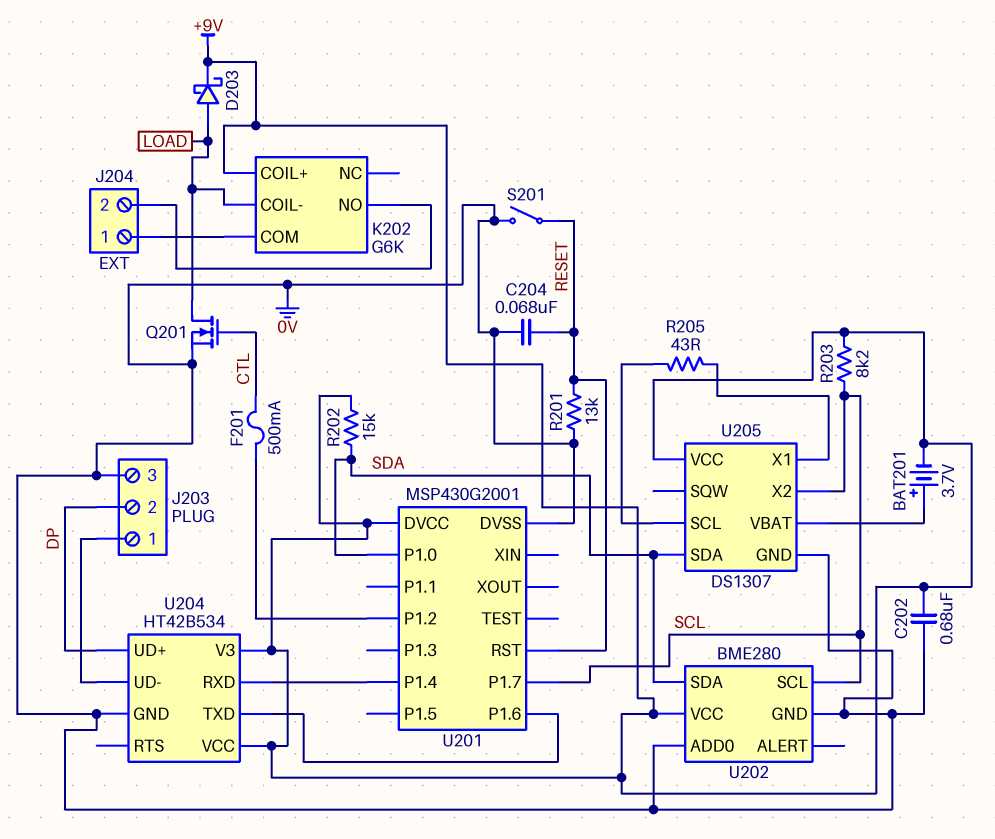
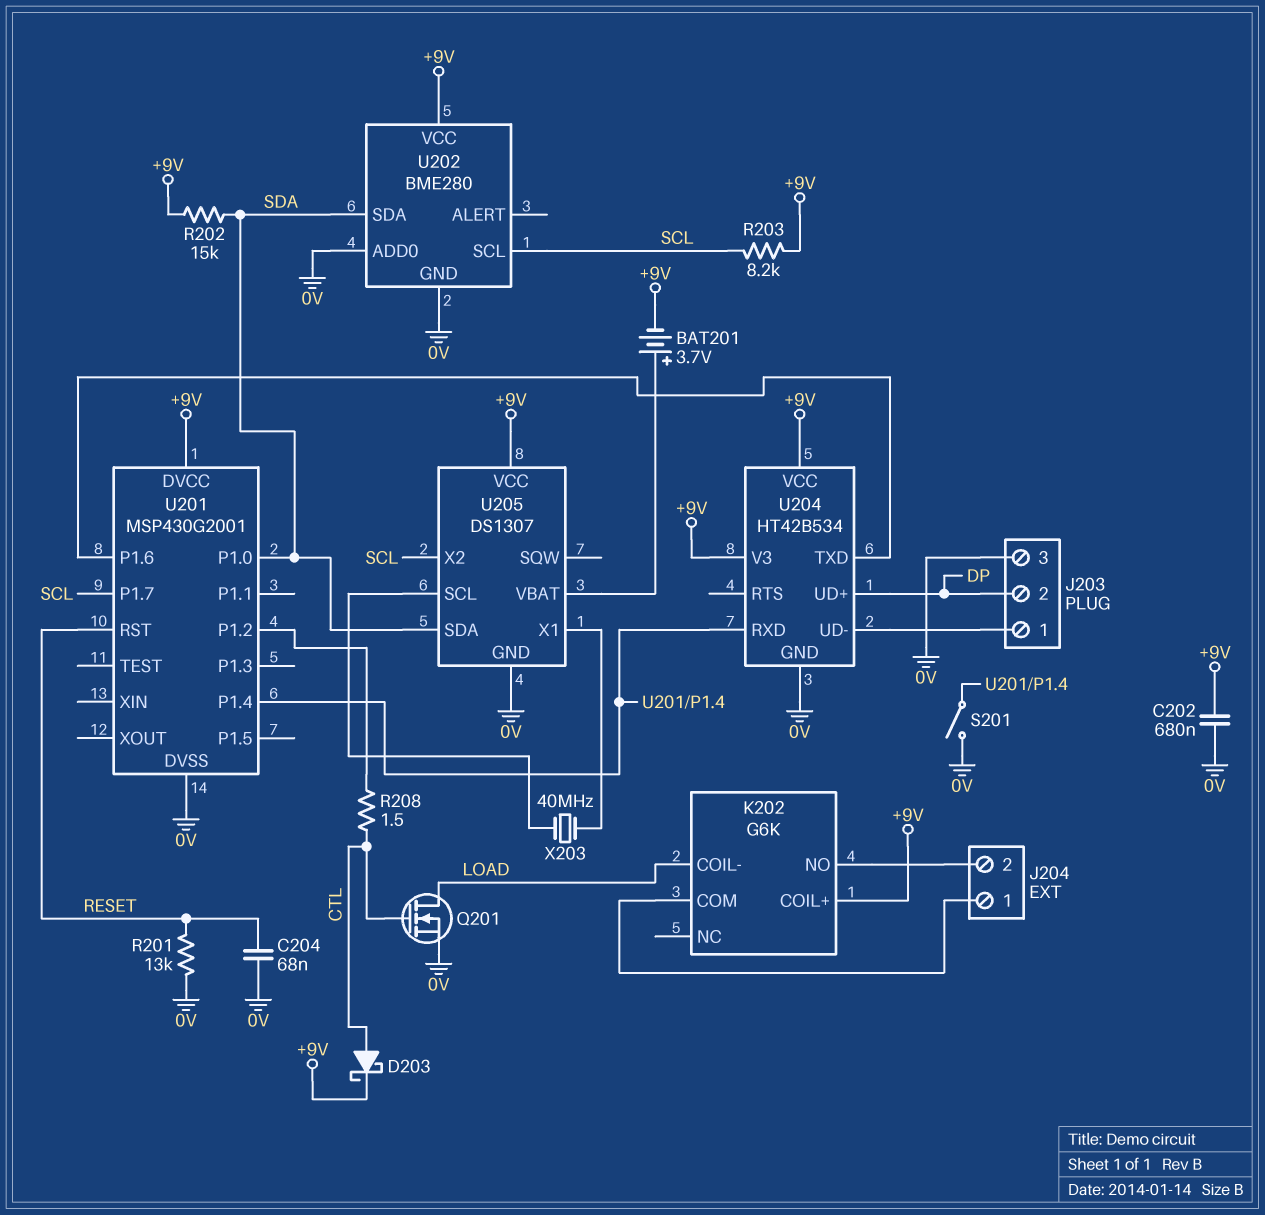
D203: schottky (A LOAD, K +9V) -> schottky (A CTL, K +9V)
F201: 500mA (CTL, U201/P1.2) -> none
R205: 43 (U205/SCL, U205/X1) -> none
R208: none -> 1.5 (CTL, U201/P1.2)
S201: switch (0V, RESET) -> switch (0V, U201/P1.4)
X203: none -> 40MHz (U205/SCL, U205/X1)

